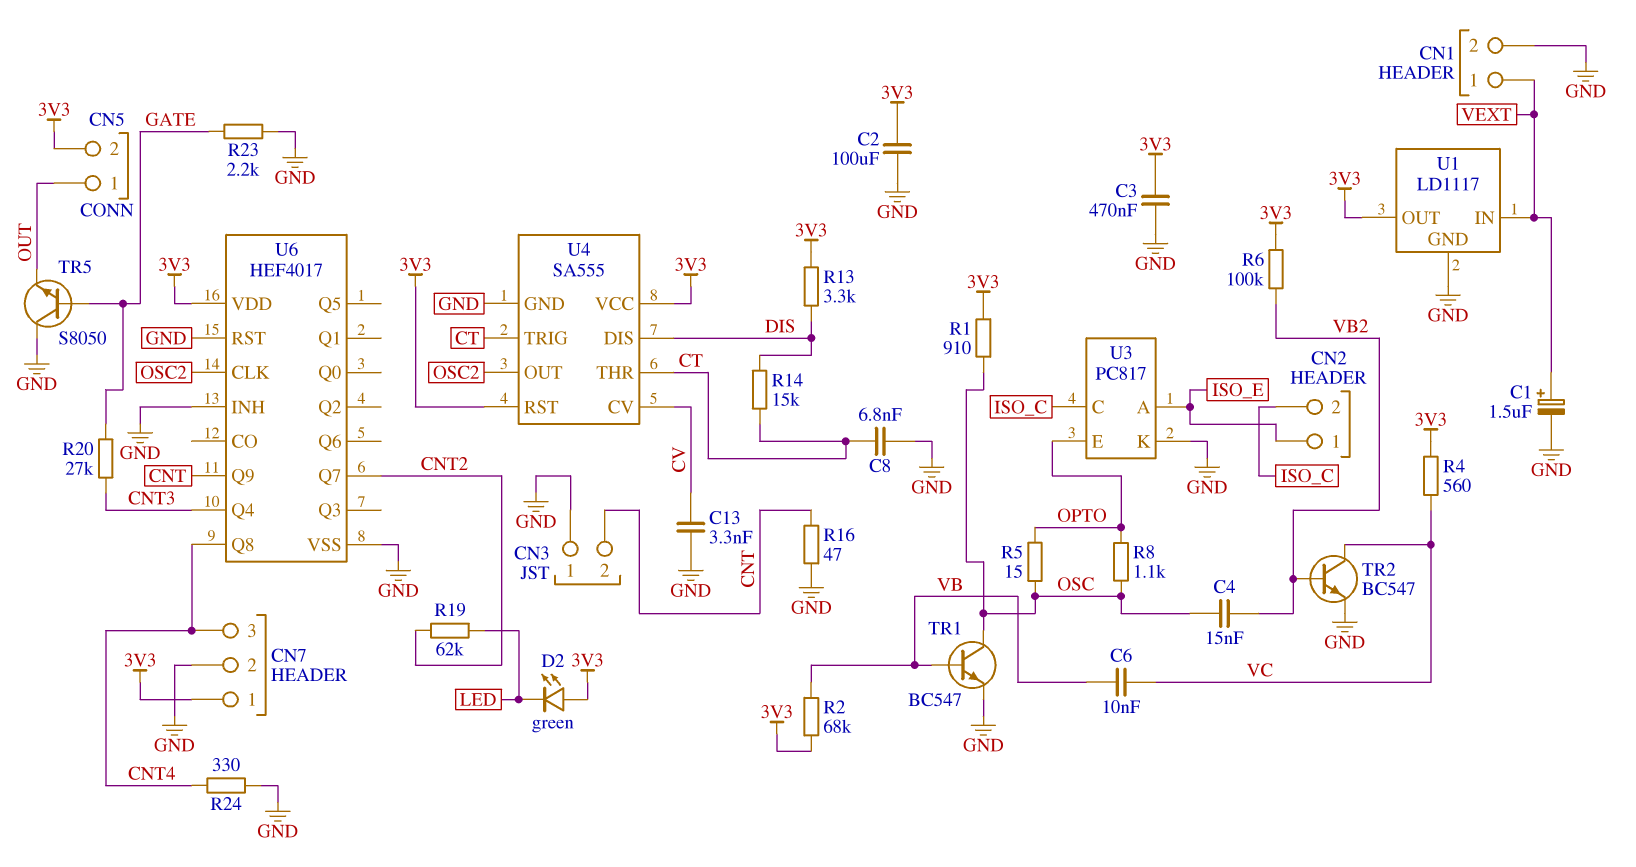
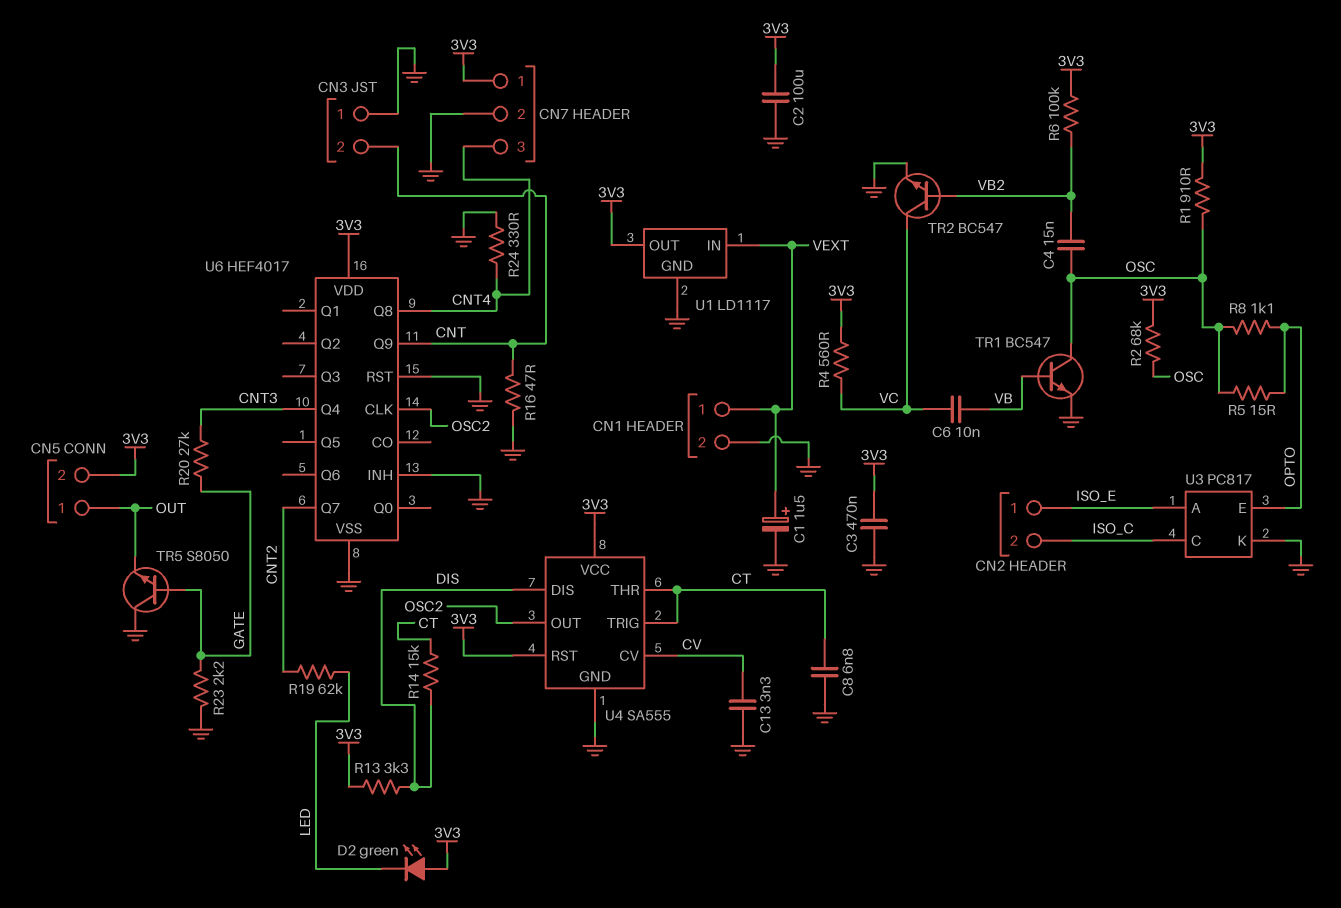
R2: 68k (3V3, VB) -> 68k (3V3, OSC)

